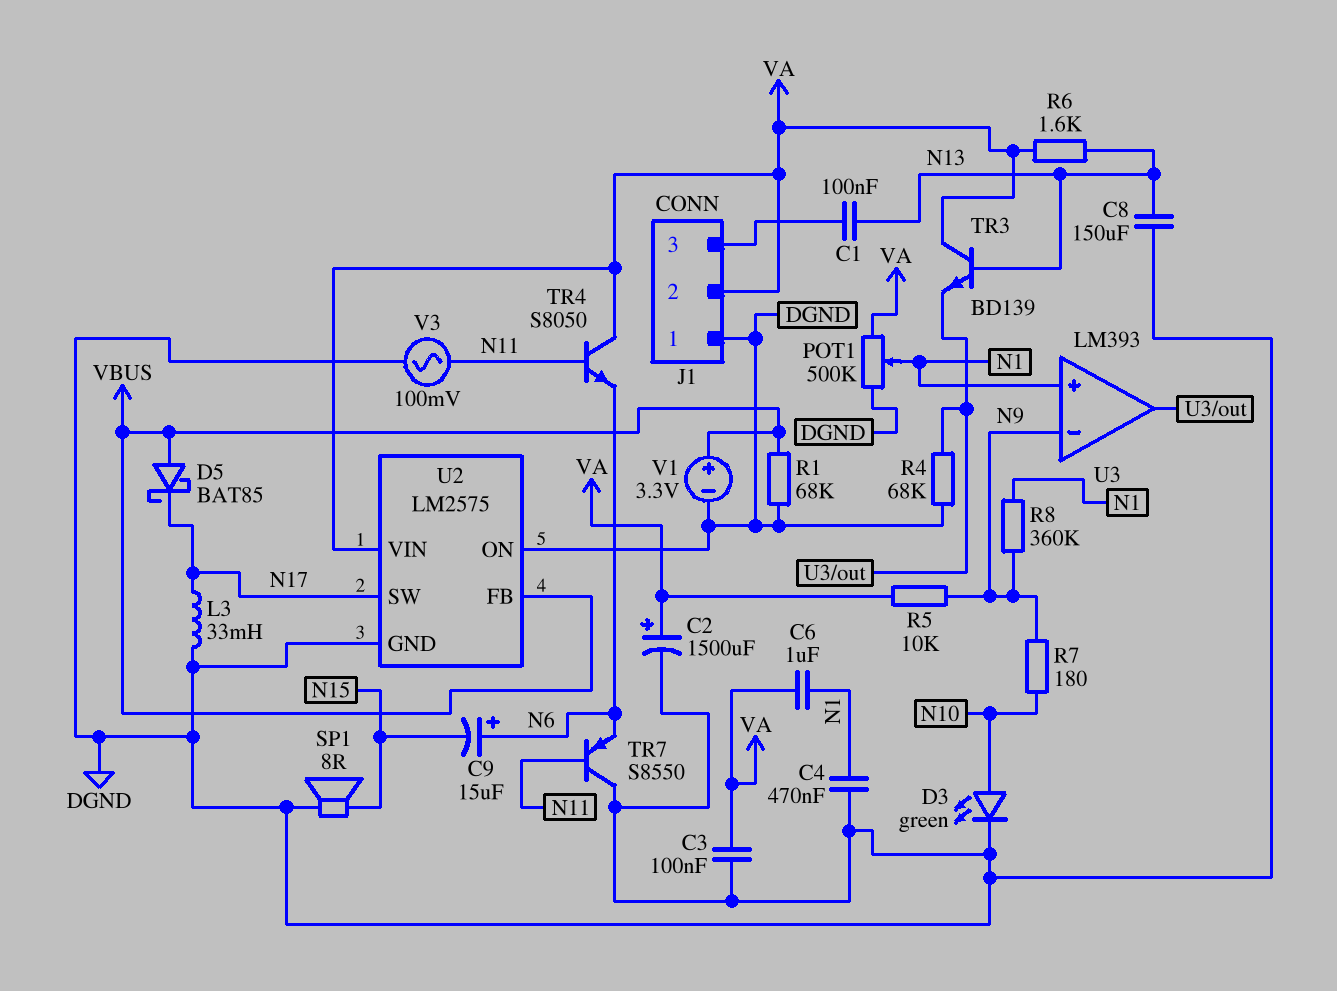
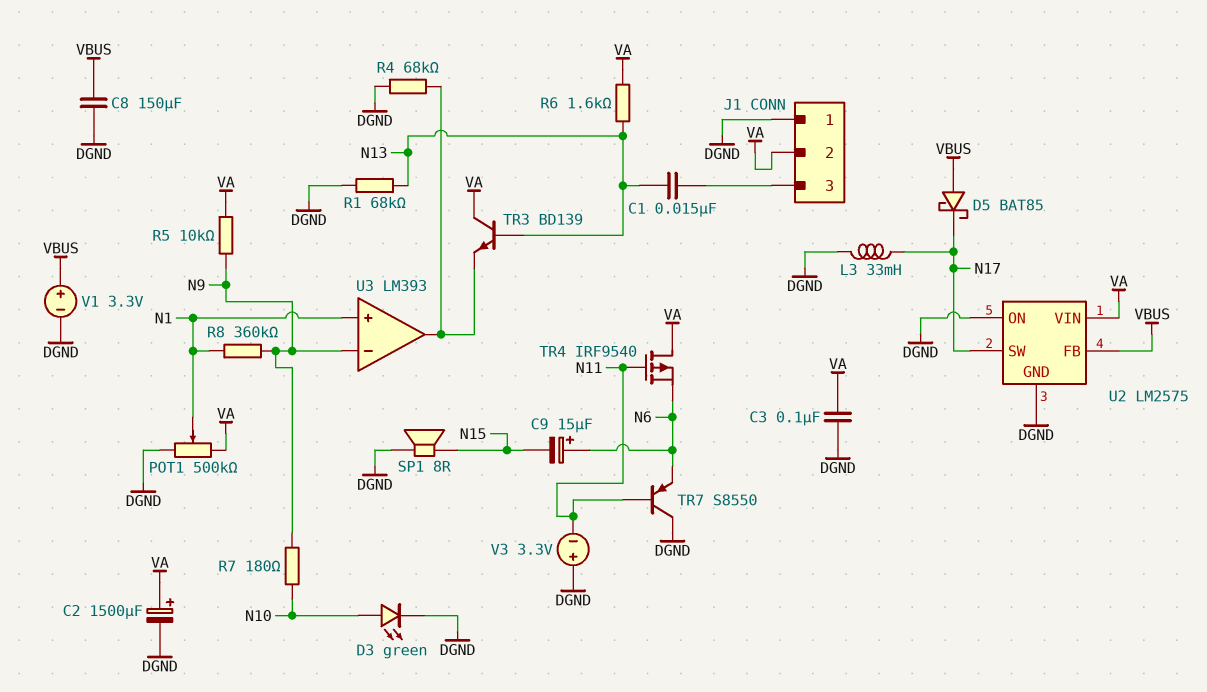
C1: 100nF (J1/3, N13) -> 15nF (J1/3, N13)
C4: 470nF (DGND, N1) -> none
C6: 1uF (N1, VA) -> none
C8: 150uF (DGND, N13) -> 150uF (DGND, VBUS)
R1: 68k (DGND, VBUS) -> 68k (DGND, N13)
TR4: NPN S8050 (B N11, C VA, E N6) -> PMOS IRF9540 (G N11, D VA, S N6)
V3: AC 100mV (DGND, N11) -> 3.3V (plus DGND, minus N11)

